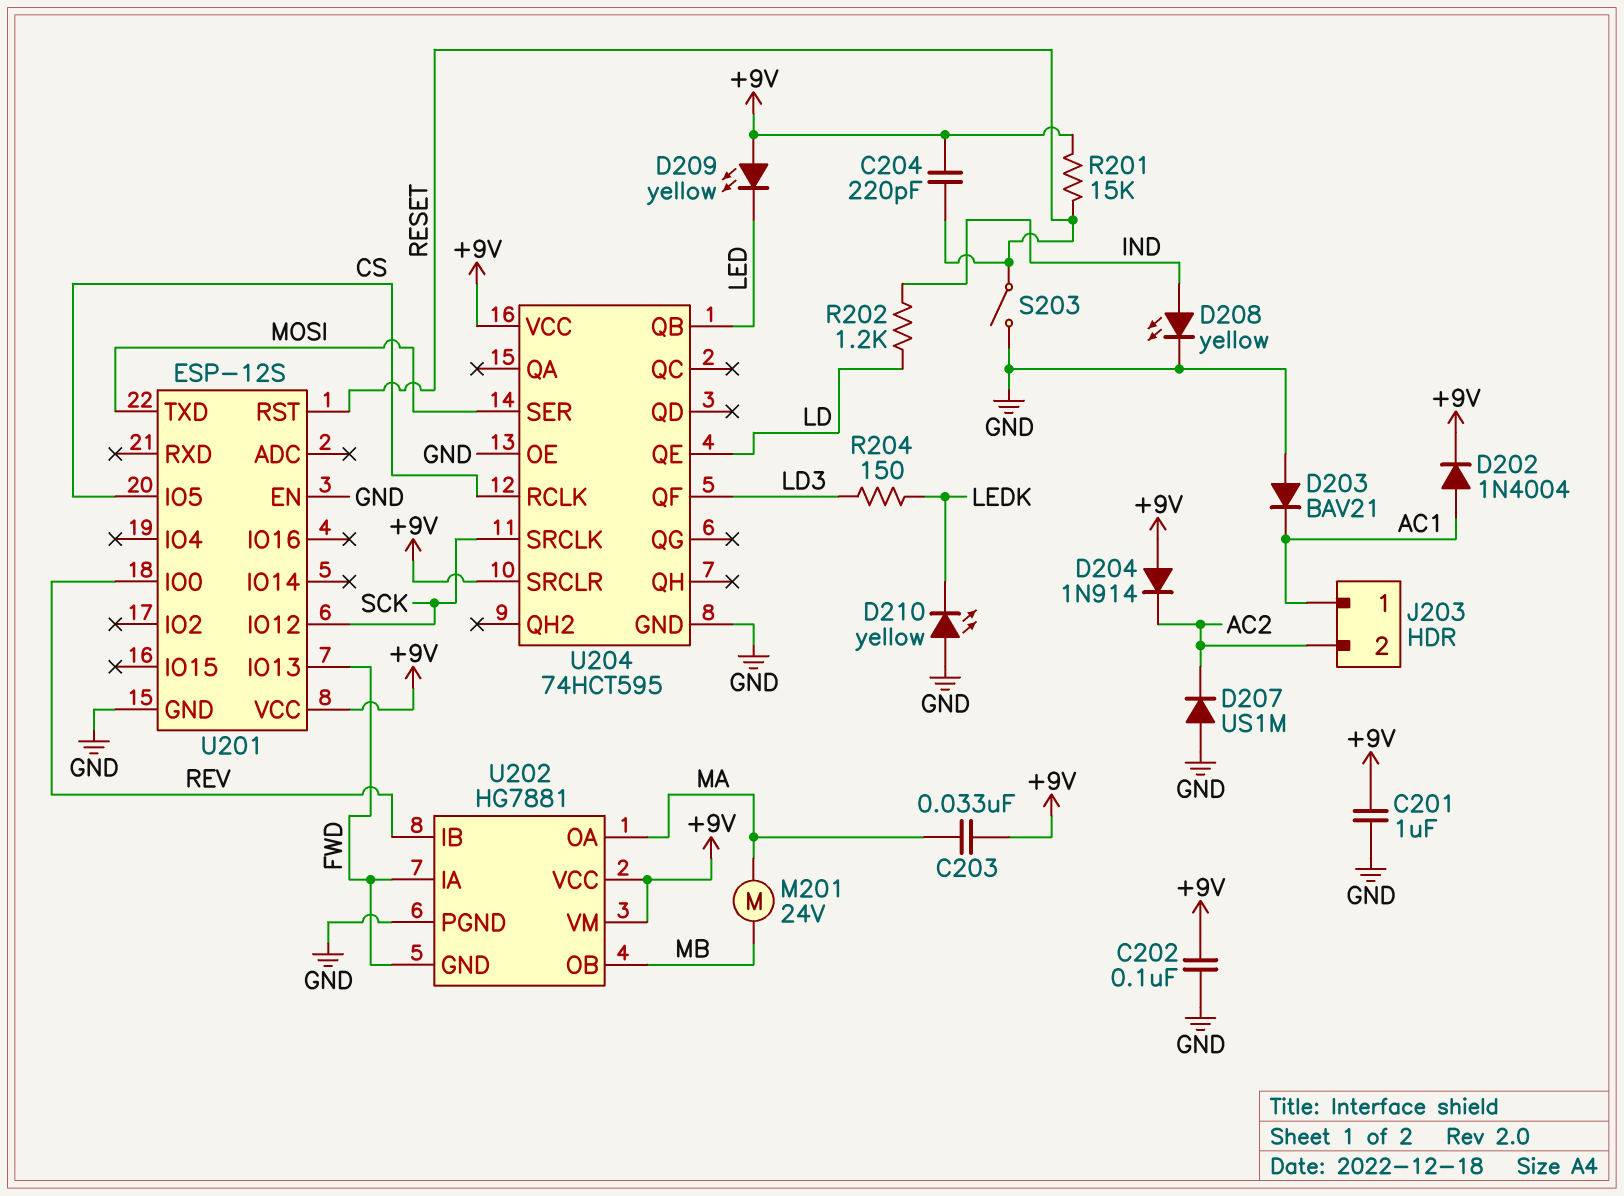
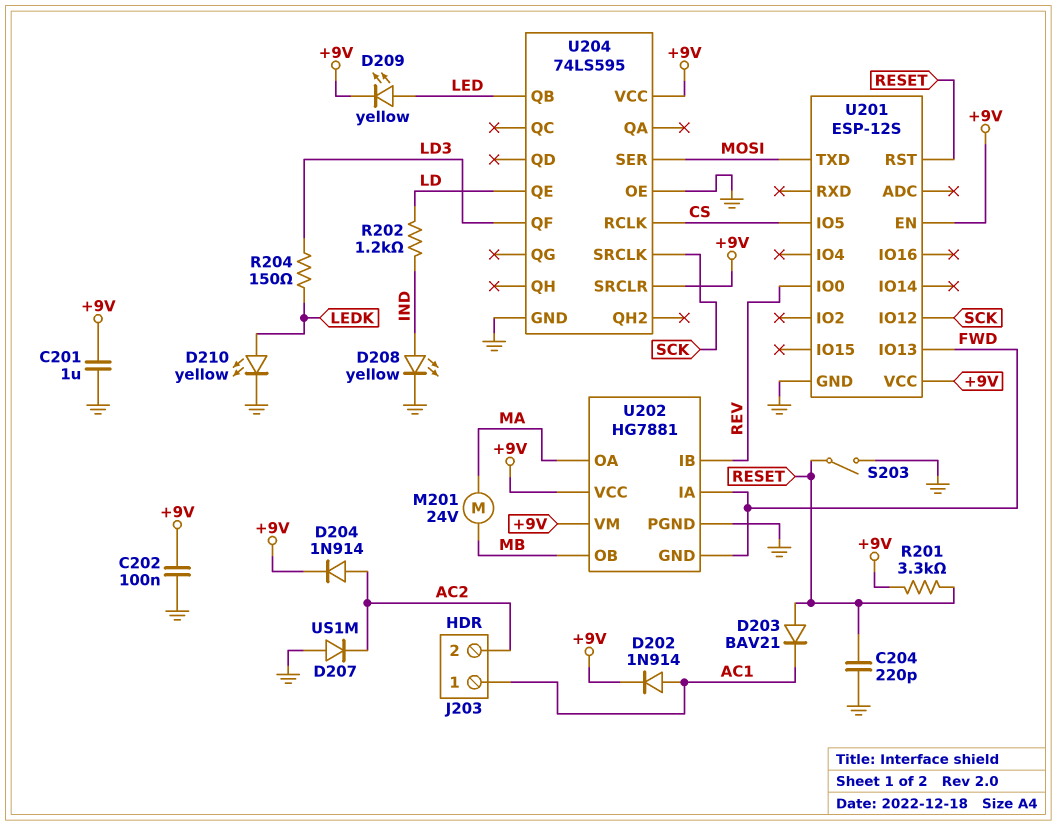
C203: 33nF (+9V, MA) -> none
C204: 220pF (+9V, RESET) -> 220pF (GND, RESET)
D202: diode 1N4004 (A AC1, K +9V) -> diode 1N914 (A AC1, K +9V)
D203: diode BAV21 (A GND, K AC1) -> diode BAV21 (A RESET, K AC1)
D204: diode 1N914 (A +9V, K AC2) -> diode 1N914 (A AC2, K +9V)
D209: LED yellow (A +9V, K LED) -> LED yellow (A LED, K +9V)
D210: LED yellow (A GND, K LEDK) -> LED yellow (A LEDK, K GND)
R201: 15k (+9V, RESET) -> 3.3k (+9V, RESET)
U201 pin EN: GND -> +9V
U204: 74HCT595 -> 74LS595

